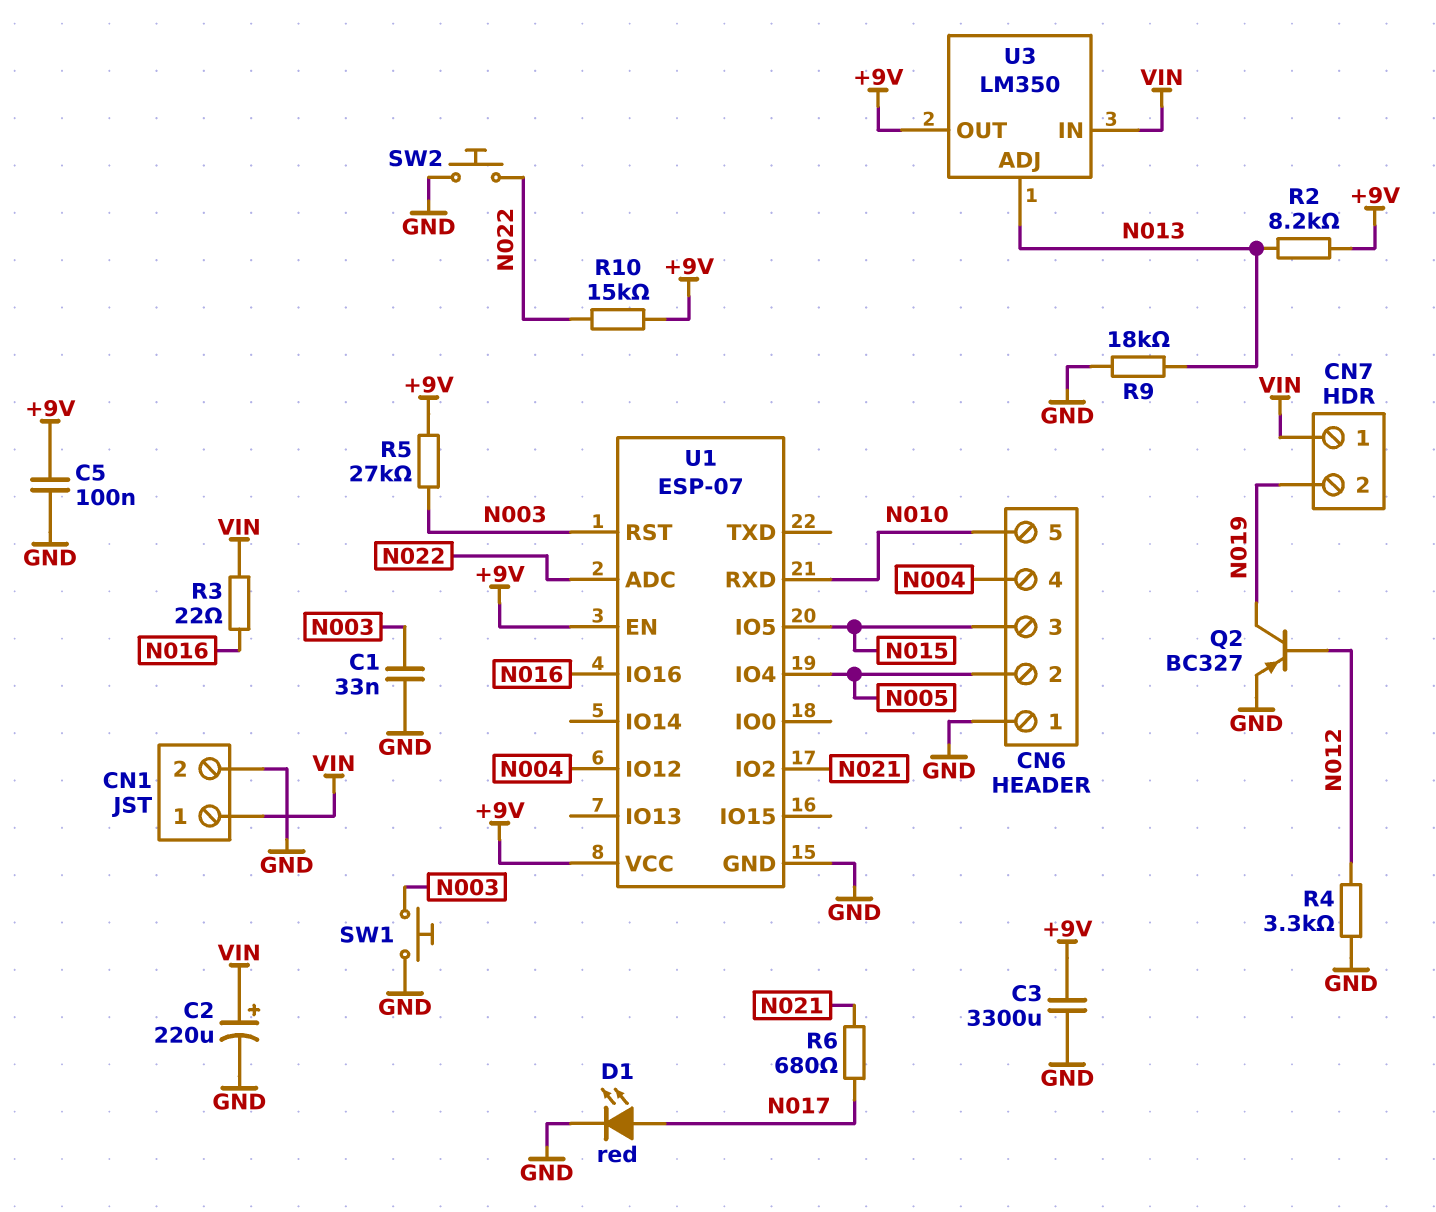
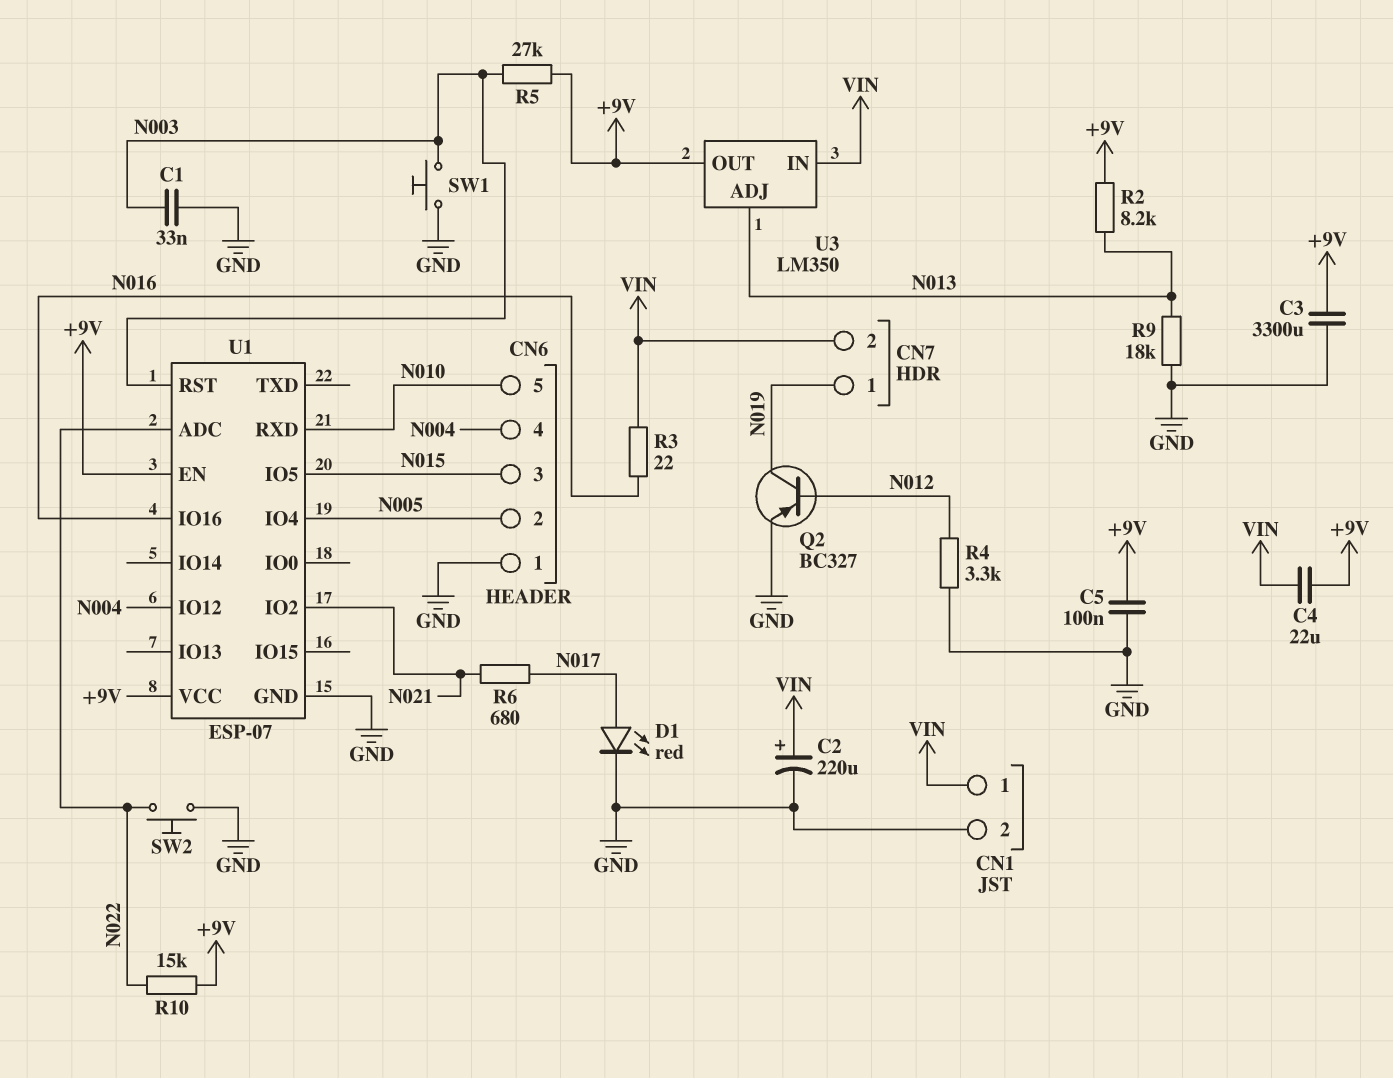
C4: none -> 22uF (+9V, VIN)
CN7 pin 1: VIN -> N019
CN7 pin 2: N019 -> VIN

